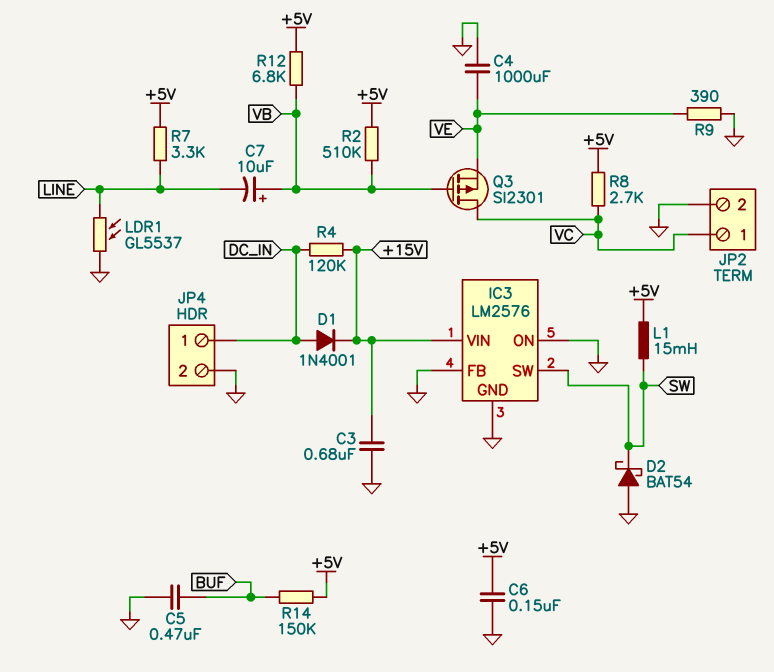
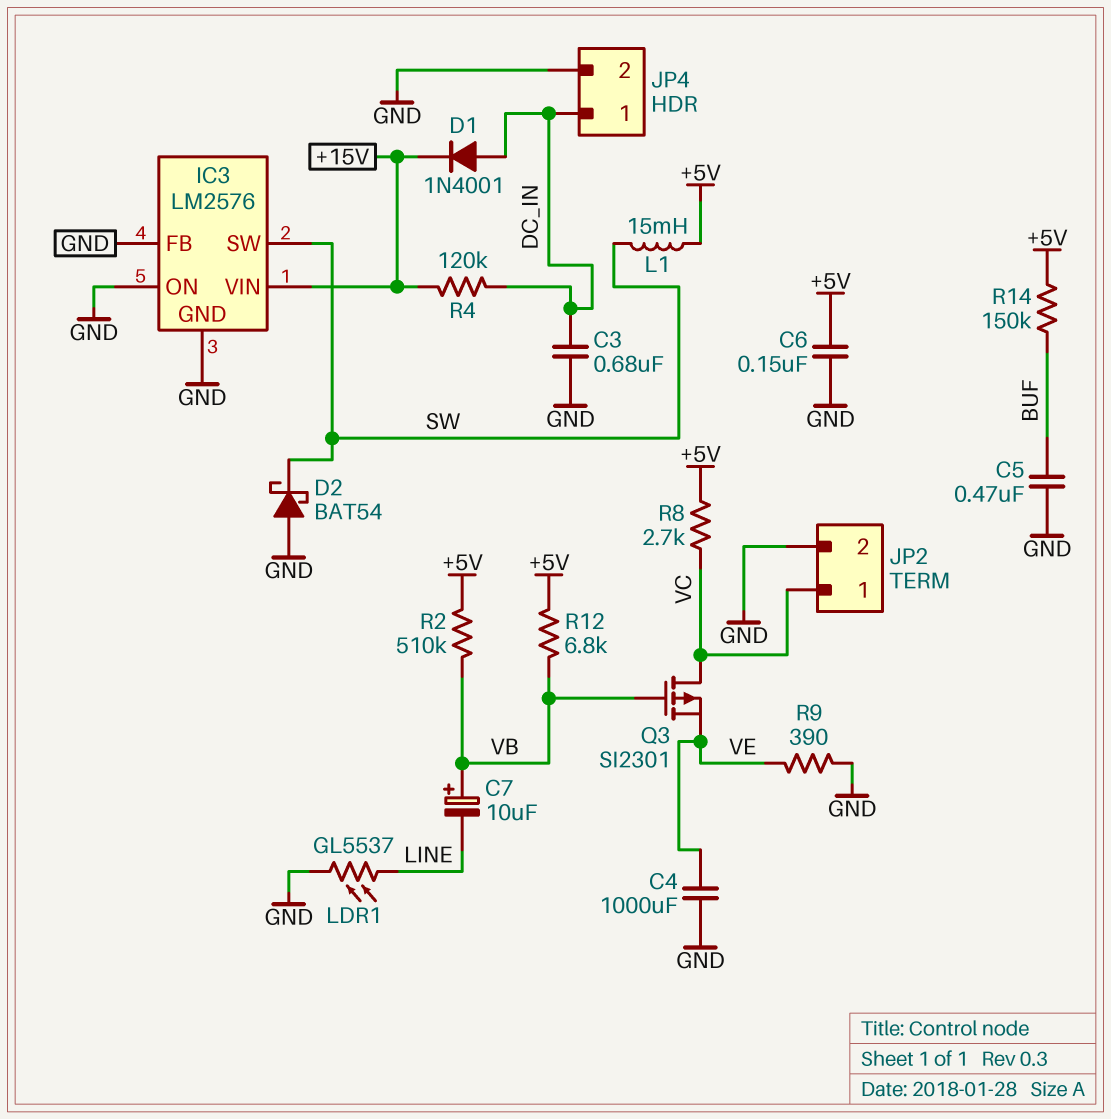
C3: 680nF (+15V, GND) -> 680nF (DC_IN, GND)
R7: 3.3k (+5V, LINE) -> none

